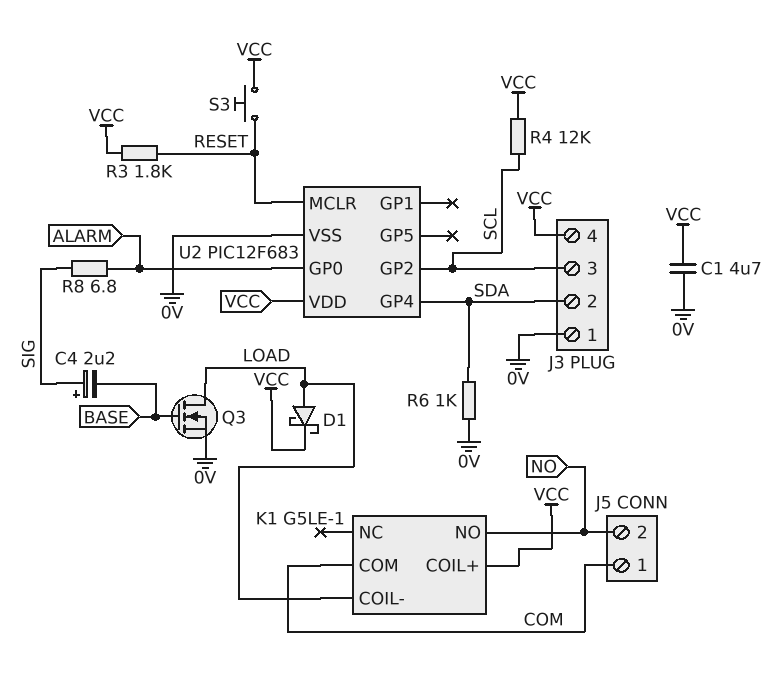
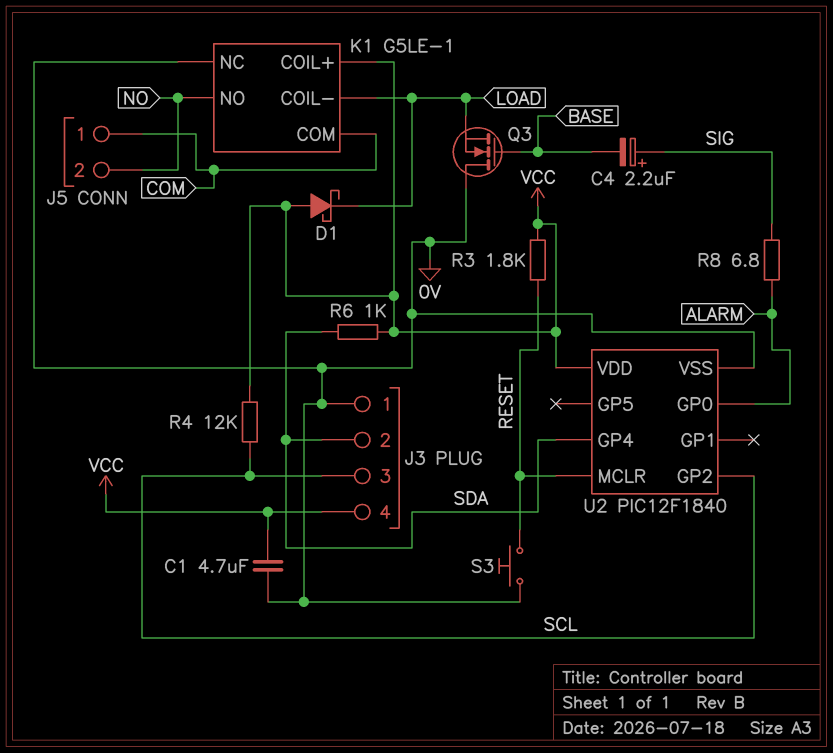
D1: schottky (A LOAD, K VCC) -> schottky (A VCC, K LOAD)
K1 pin NC: none -> 0V
Q3: NMOS (G BASE, D LOAD, S 0V) -> NMOS (G BASE, D 0V, S LOAD)
R6: 1k (0V, SDA) -> 1k (SDA, VCC)
S3: button (RESET, VCC) -> button (0V, RESET)
U2: PIC12F683 -> PIC12F1840

